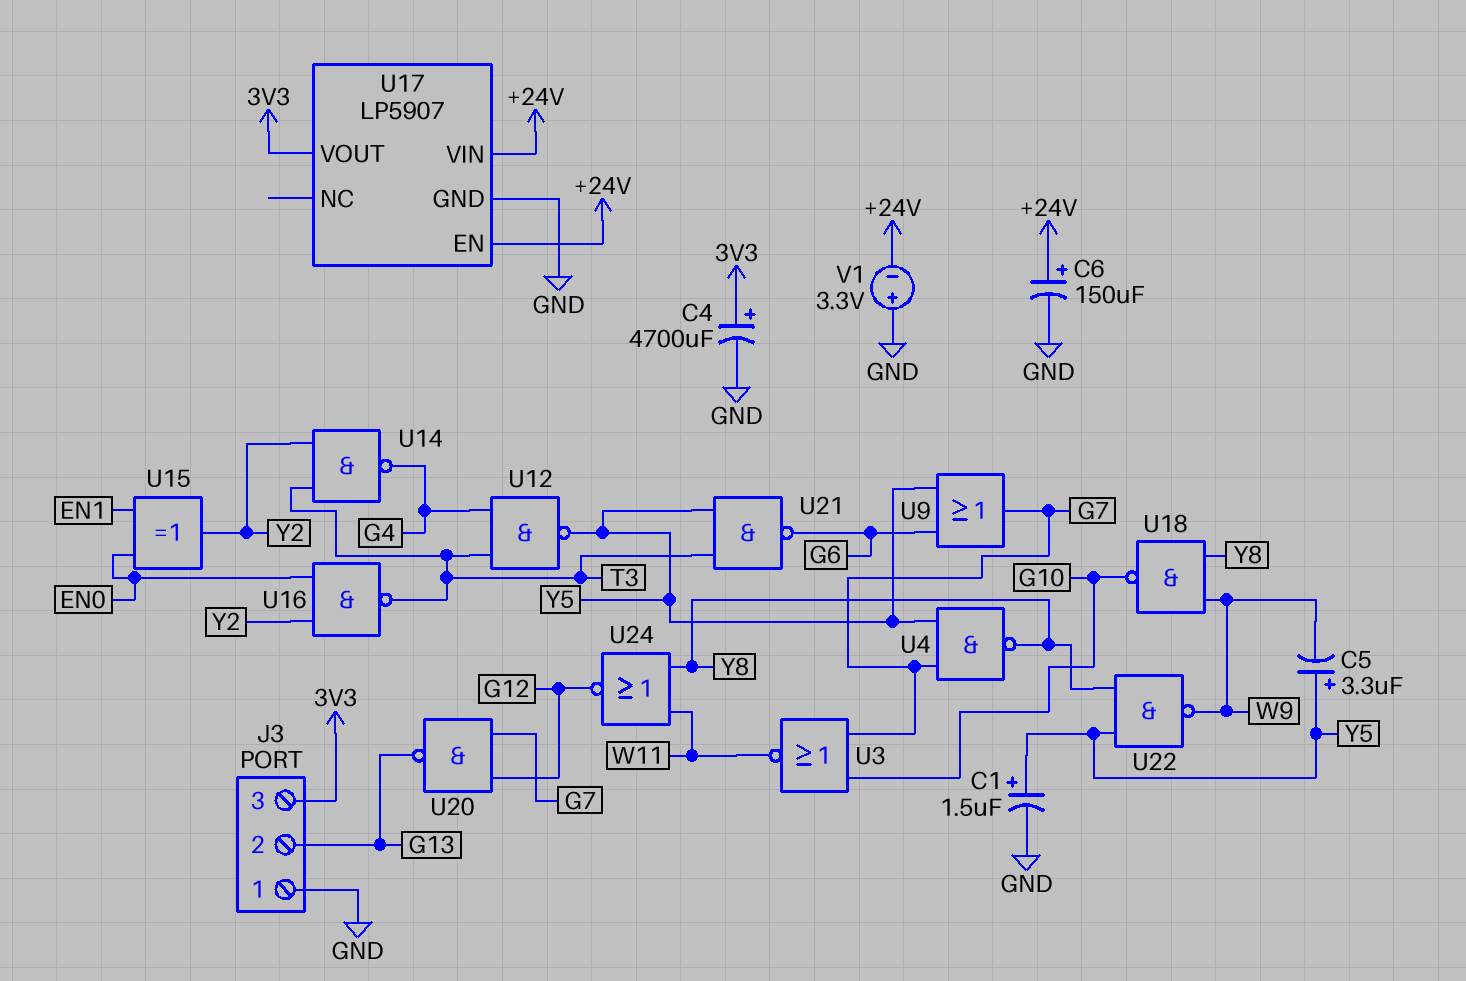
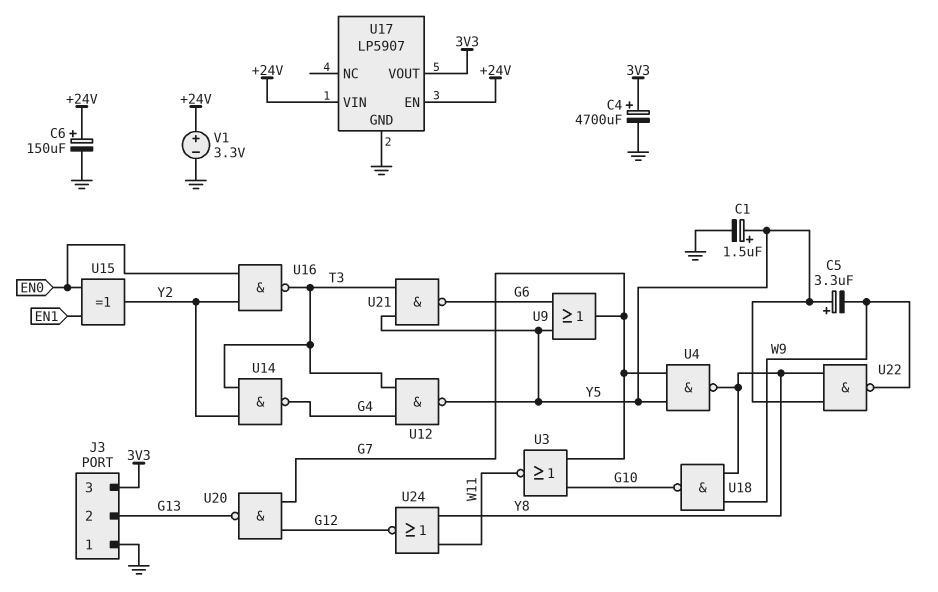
V1: 3.3V (plus GND, minus +24V) -> 3.3V (plus +24V, minus GND)

